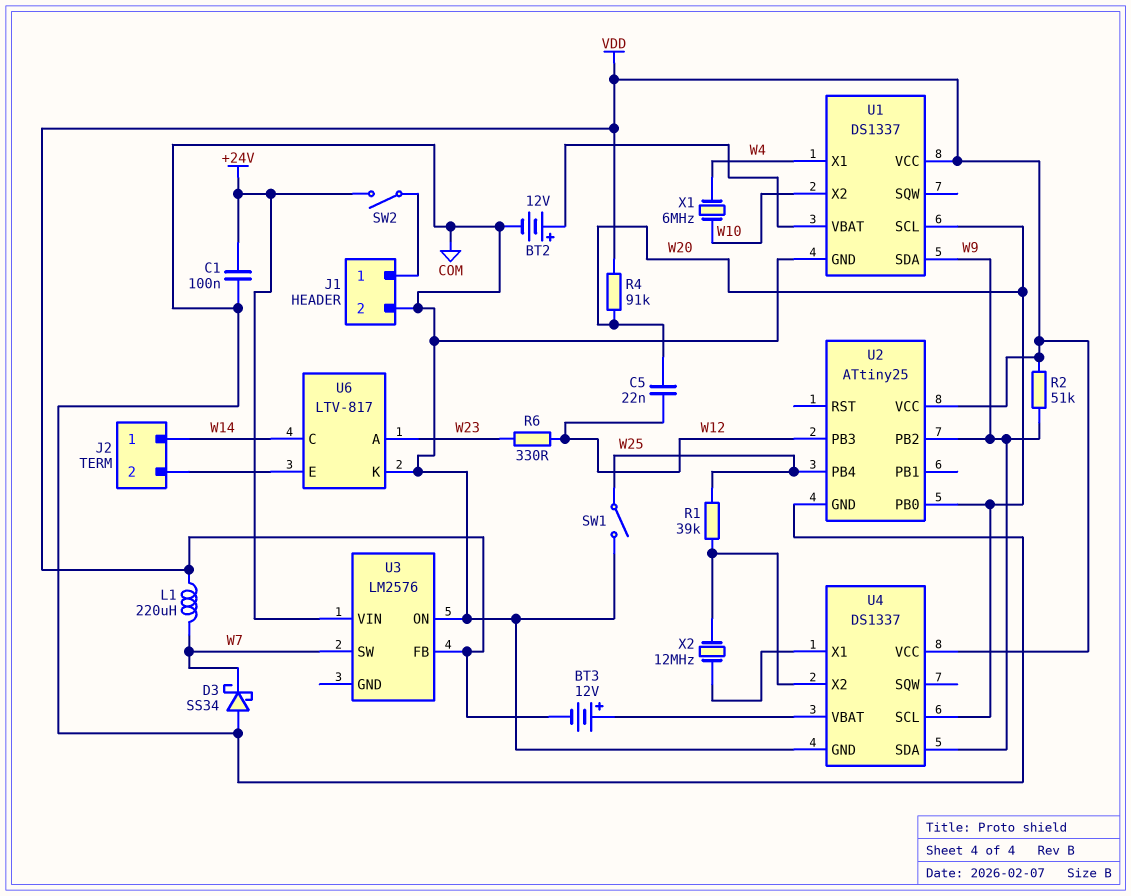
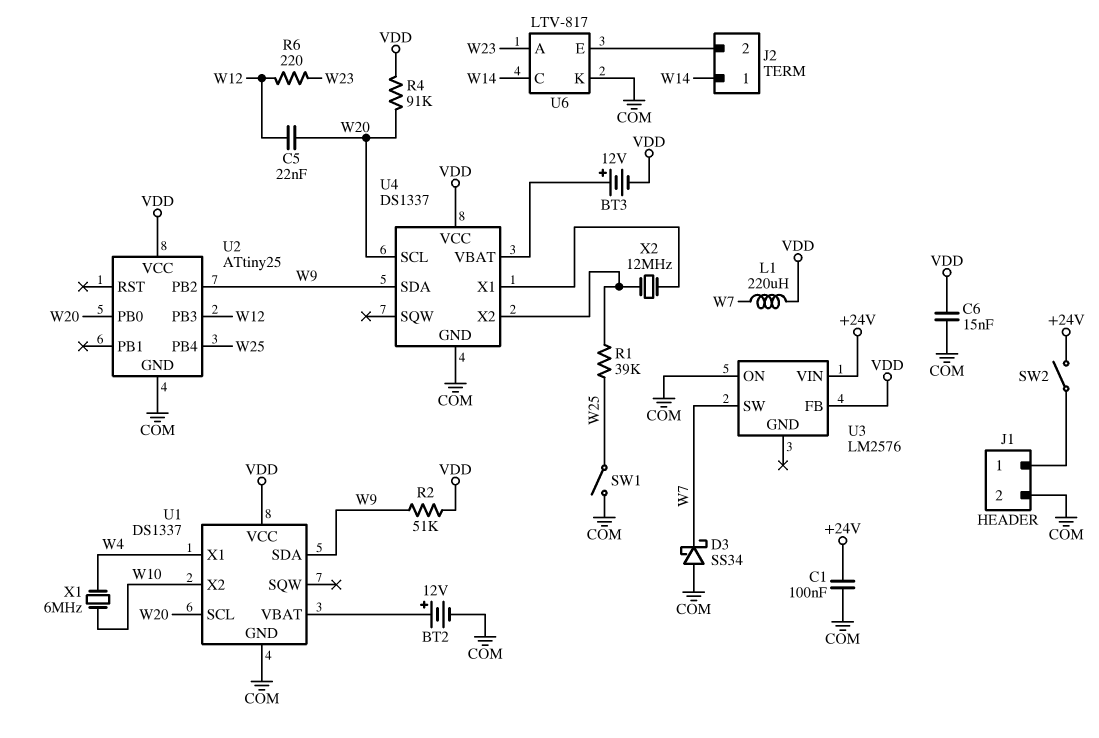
C6: none -> 15nF (COM, VDD)
R6: 330 (W12, W23) -> 220 (W12, W23)

